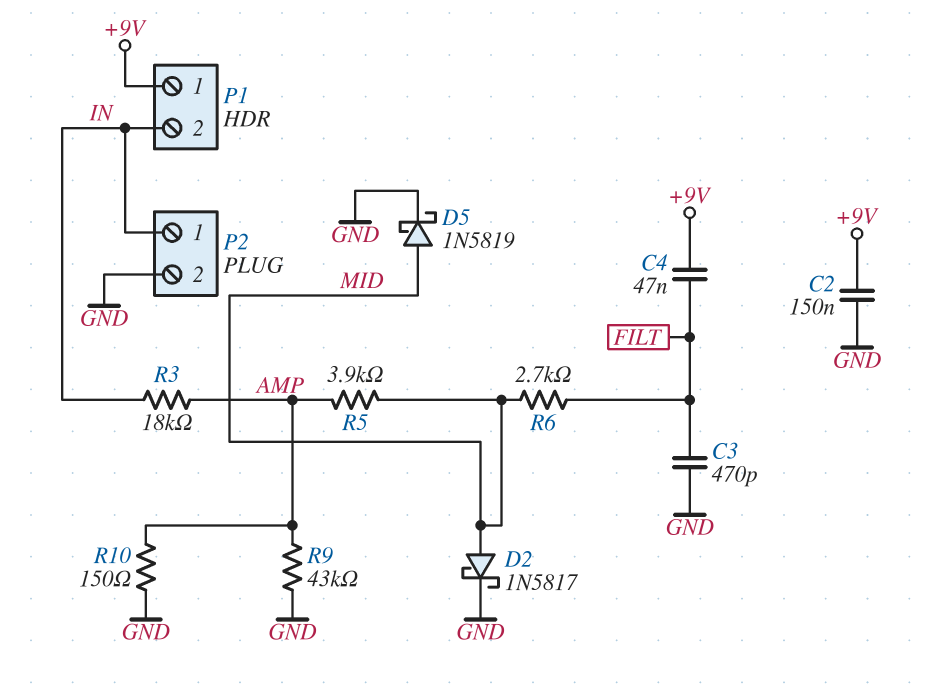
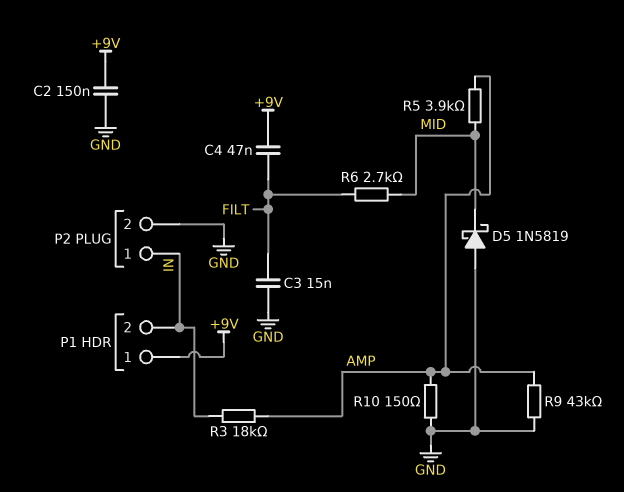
C3: 470pF (FILT, GND) -> 15nF (FILT, GND)
D2: schottky 1N5817 (A MID, K GND) -> none
D5: schottky 1N5819 (A MID, K GND) -> schottky 1N5819 (A GND, K MID)

